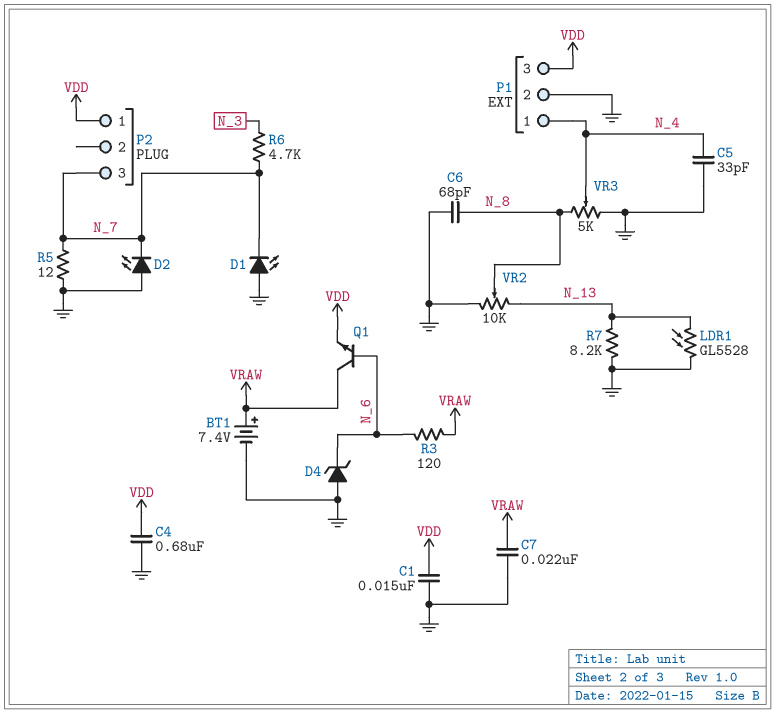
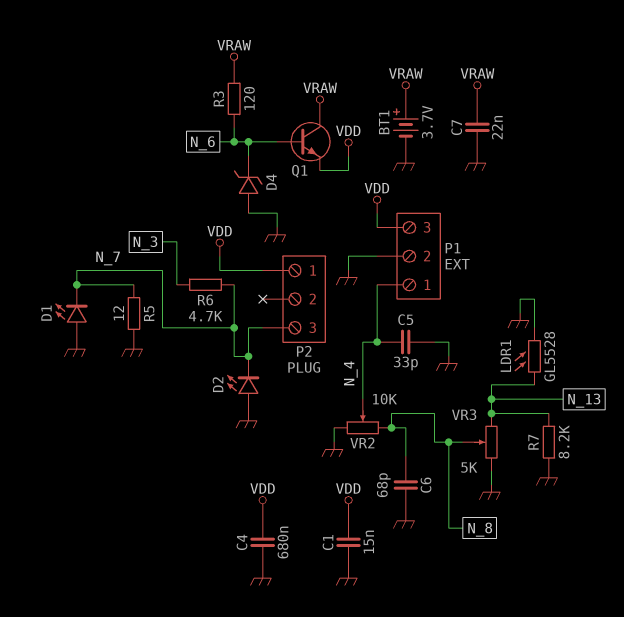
BT1: 7.4V (plus VRAW, minus GND) -> 3.7V (plus VRAW, minus GND)
VR2: 10k (GND, N_13, wiper N_8) -> 10k (GND, N_8, wiper N_4)
VR3: 5k (GND, N_8, wiper N_4) -> 5k (GND, N_13, wiper N_8)

